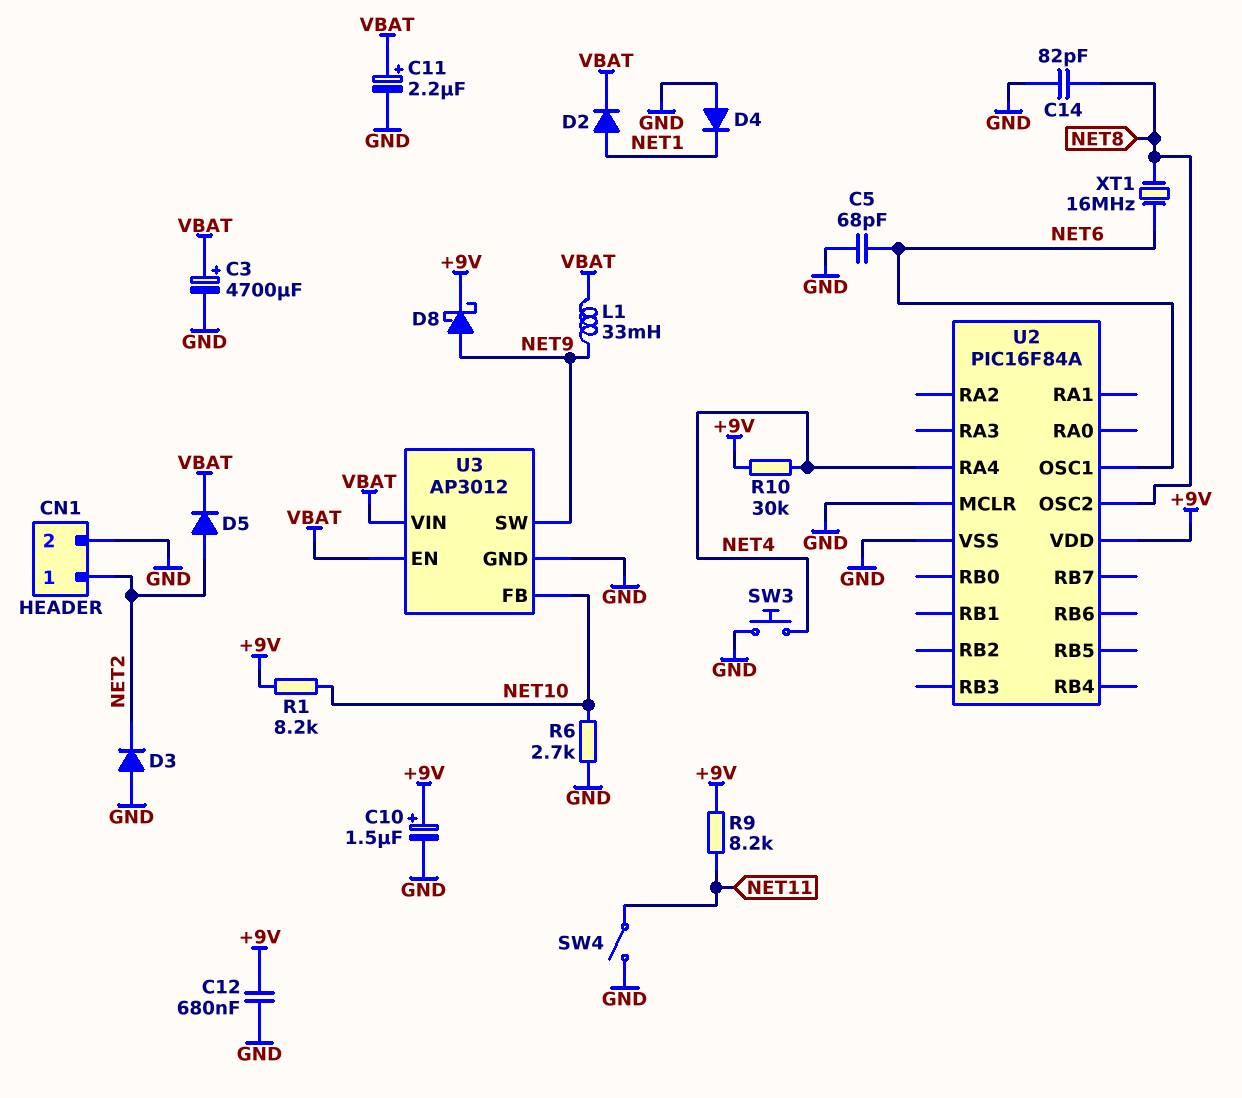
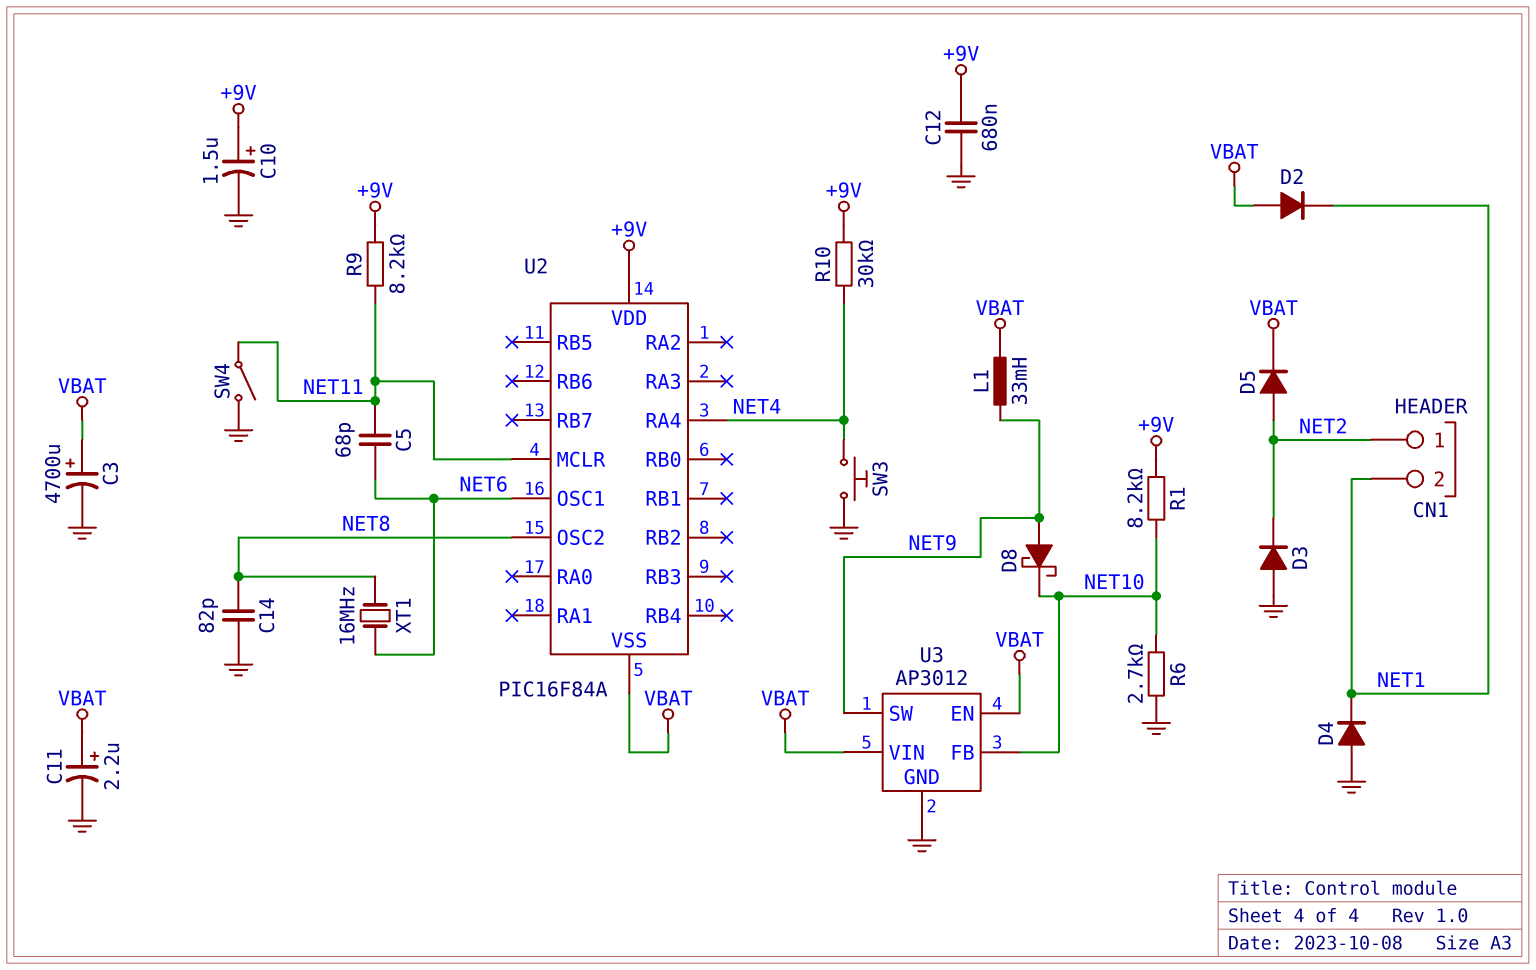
C5: 68pF (GND, NET6) -> 68pF (NET6, NET11)
CN1 pin 2: GND -> NET1
D2: diode (A NET1, K VBAT) -> diode (A VBAT, K NET1)
D8: schottky (A NET9, K +9V) -> schottky (A NET9, K NET10)
U2 pin MCLR: GND -> NET11
U2 pin VSS: GND -> VBAT

